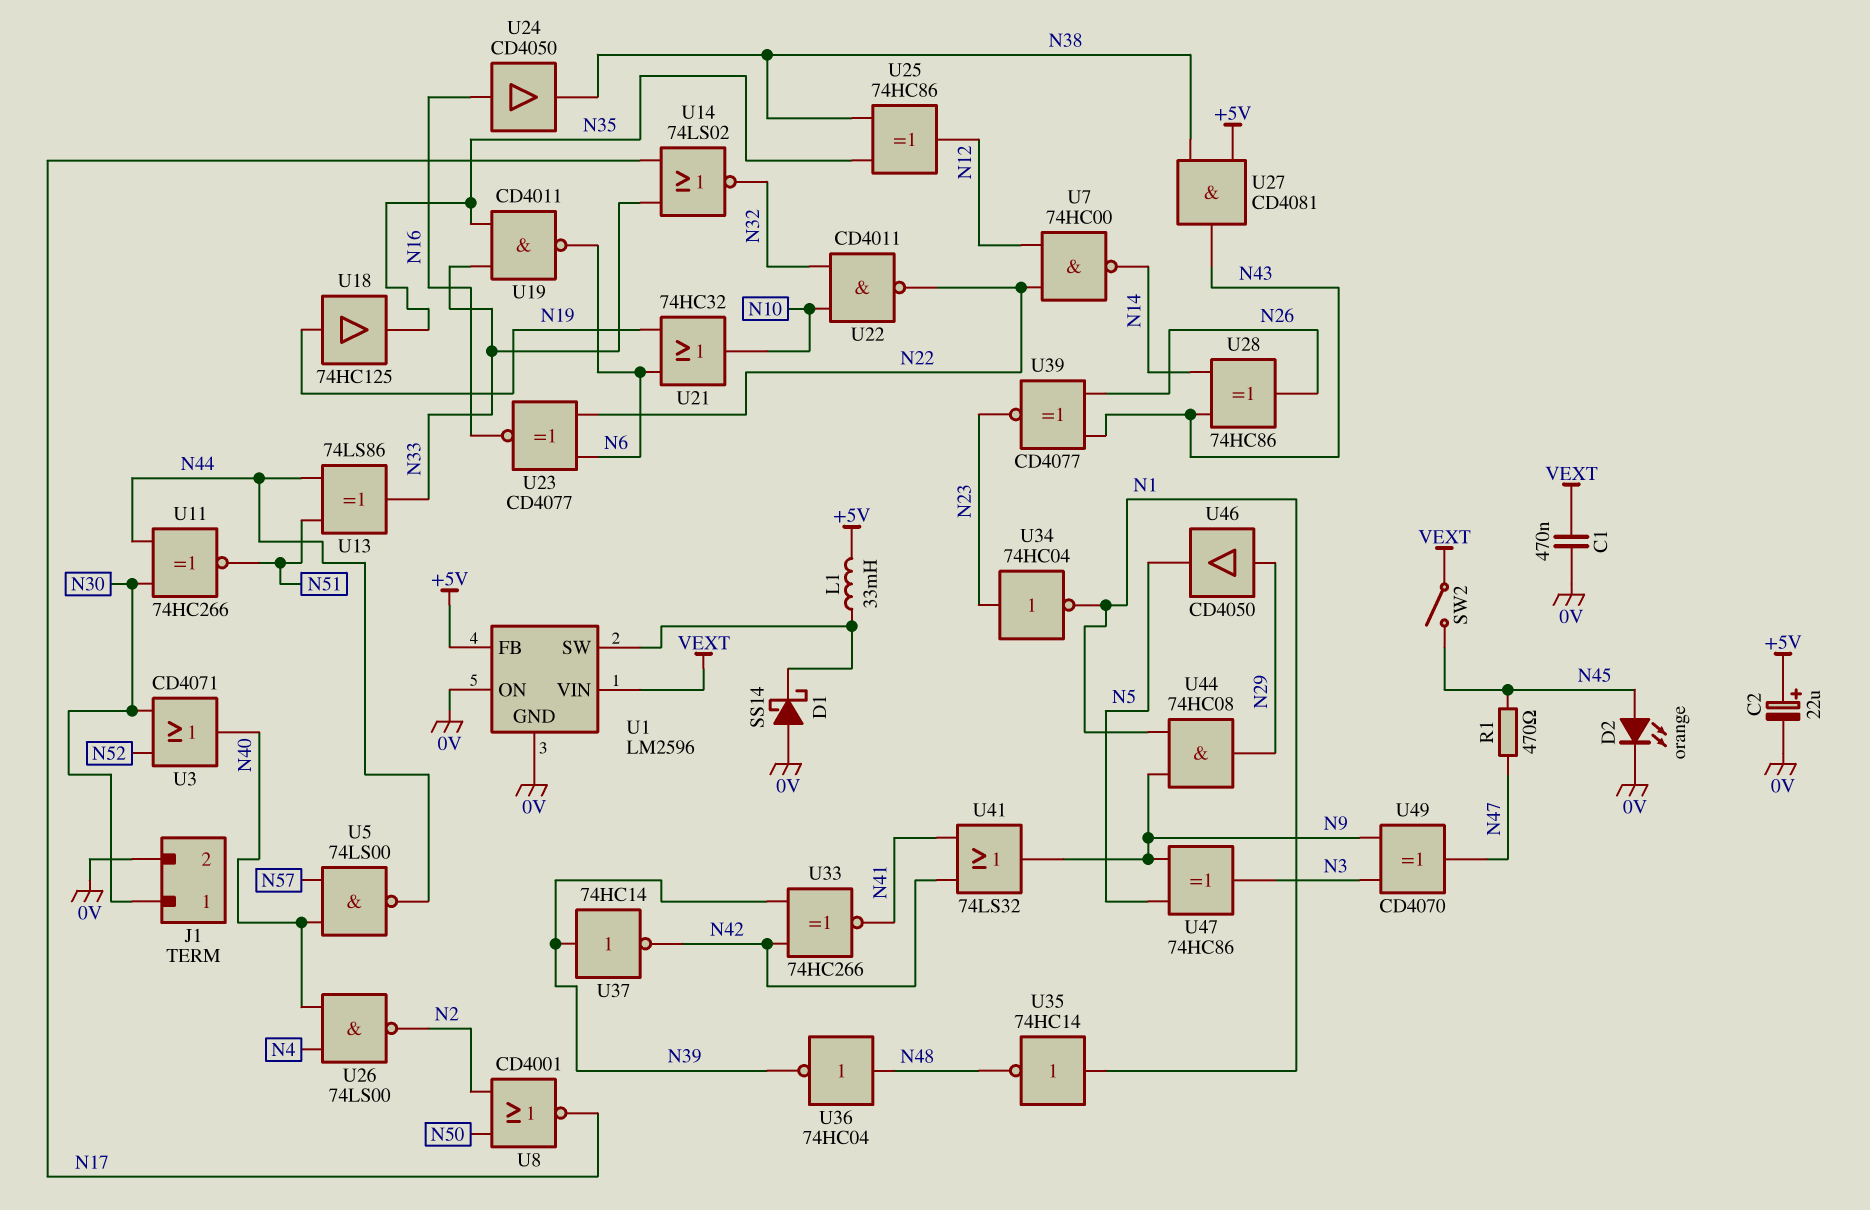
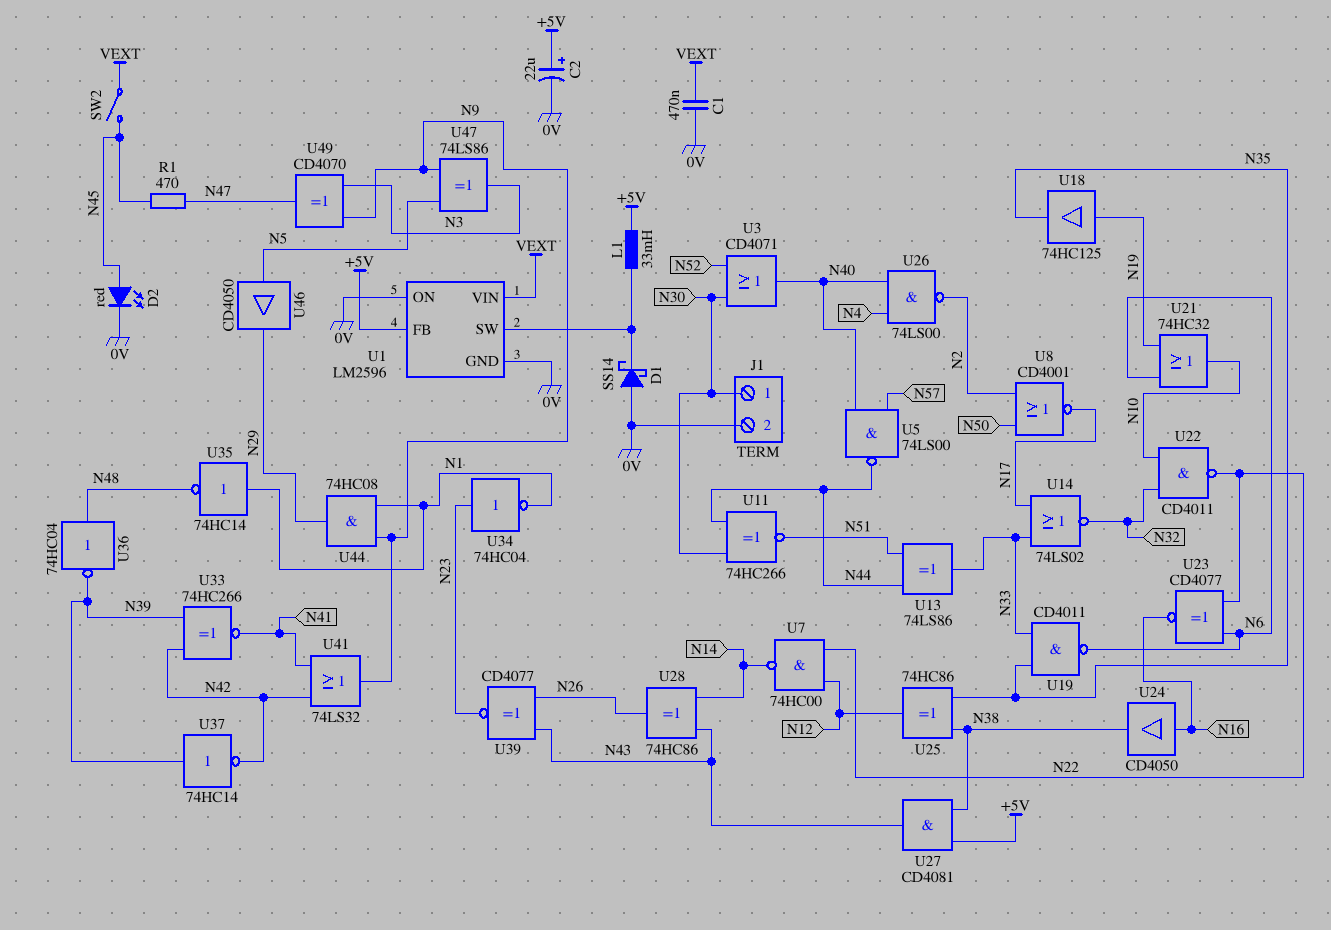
D2: LED orange (A N45, K 0V) -> LED red (A N45, K 0V)
U46: buffer CD4050 (in N29, out N5) -> buffer CD4050 (in N5, out N29)
U47: XOR 74HC86 (in N5, in N9, out N3) -> XOR 74LS86 (in N5, in N9, out N3)

